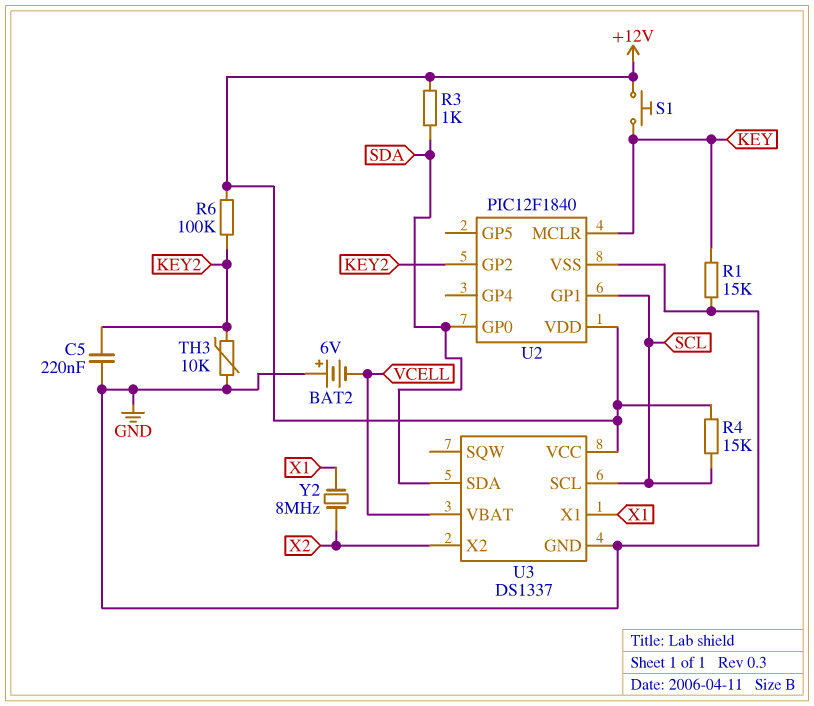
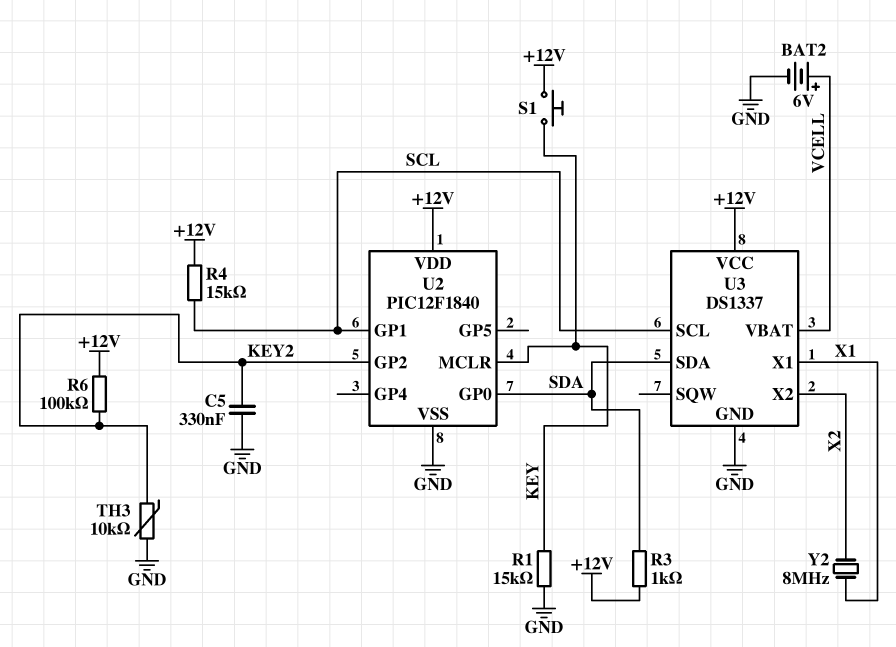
BAT2: 6V (plus GND, minus VCELL) -> 6V (plus VCELL, minus GND)
C5: 220nF (GND, KEY2) -> 330nF (GND, KEY2)

